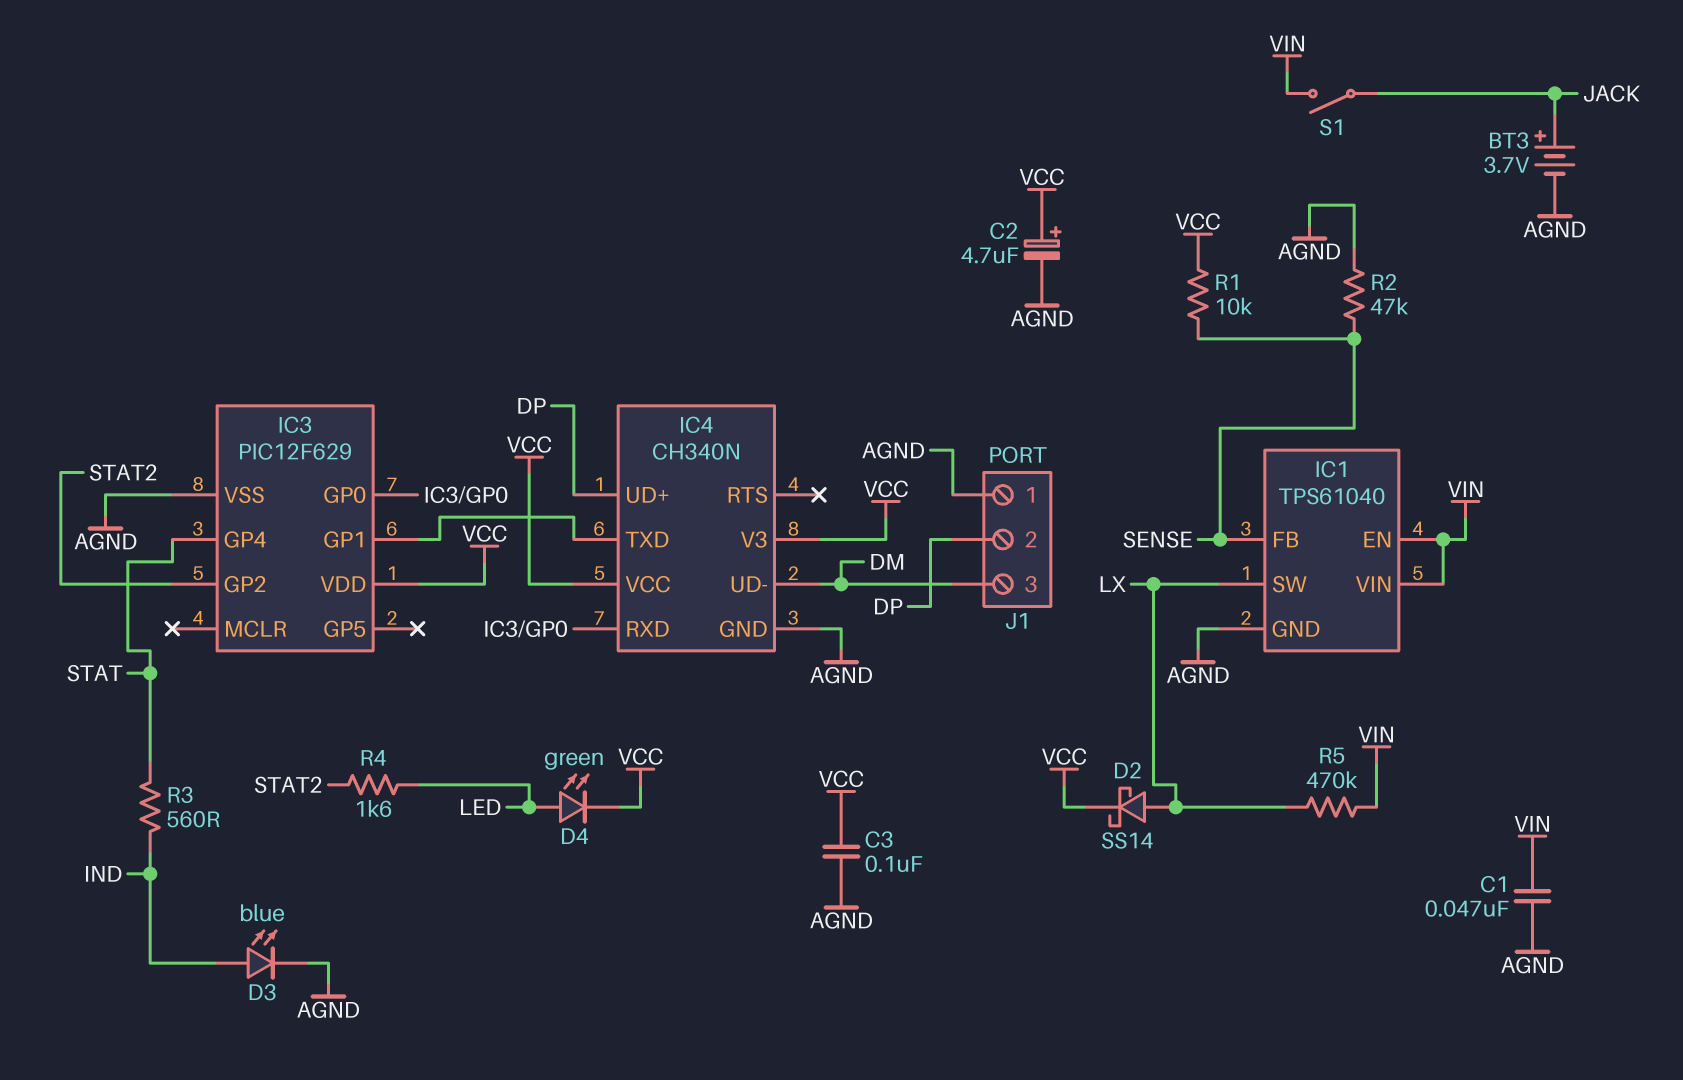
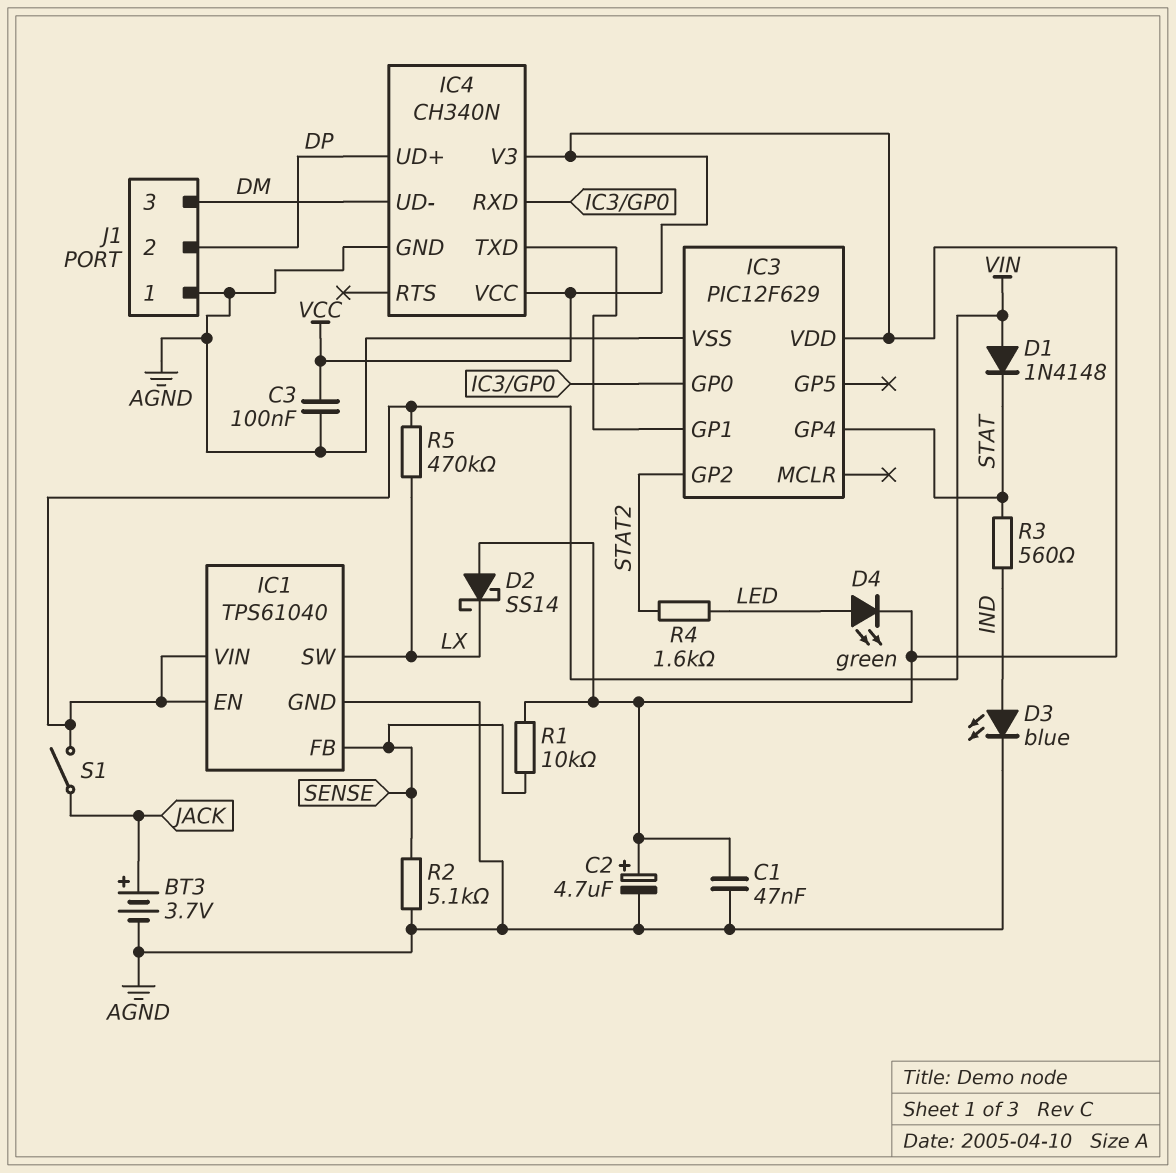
C1: 47nF (AGND, VIN) -> 47nF (AGND, VCC)
D1: none -> diode 1N4148 (A VIN, K STAT)
D2: schottky SS14 (A LX, K VCC) -> schottky SS14 (A VCC, K LX)
R2: 47k (AGND, SENSE) -> 5.1k (AGND, SENSE)

